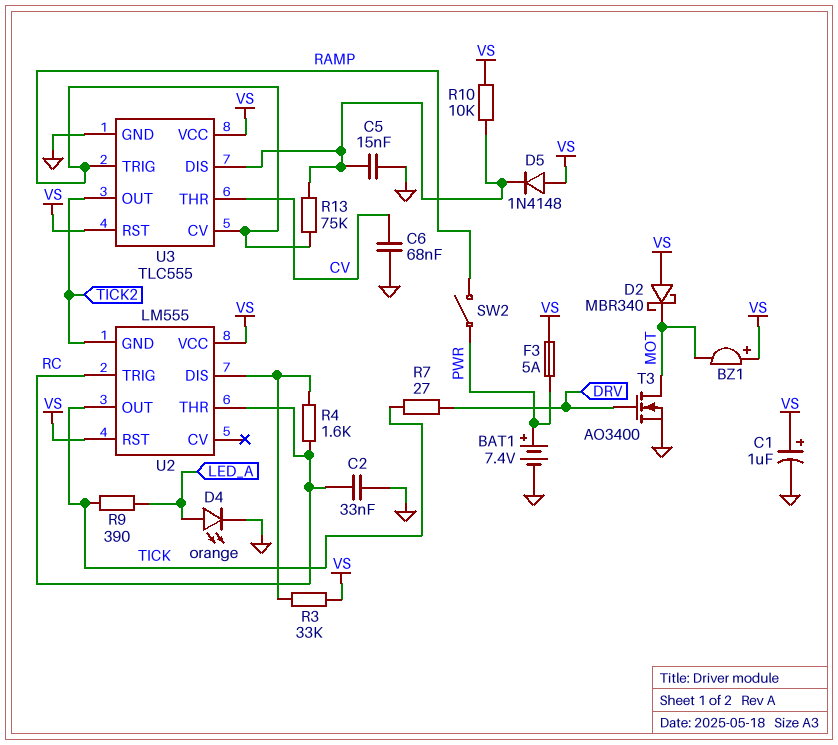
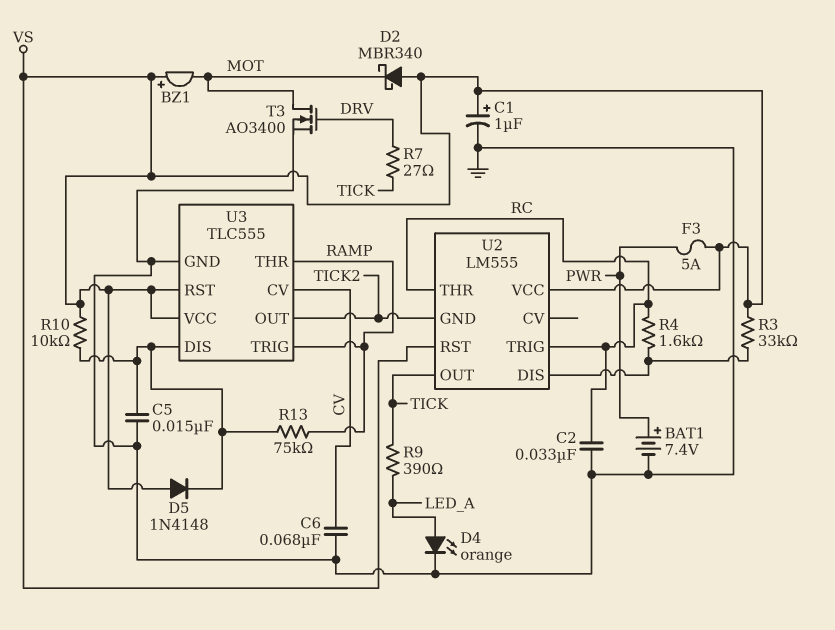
SW2: switch (PWR, RAMP) -> none
U3 pin CV: RAMP -> CV
U3 pin THR: CV -> RAMP

